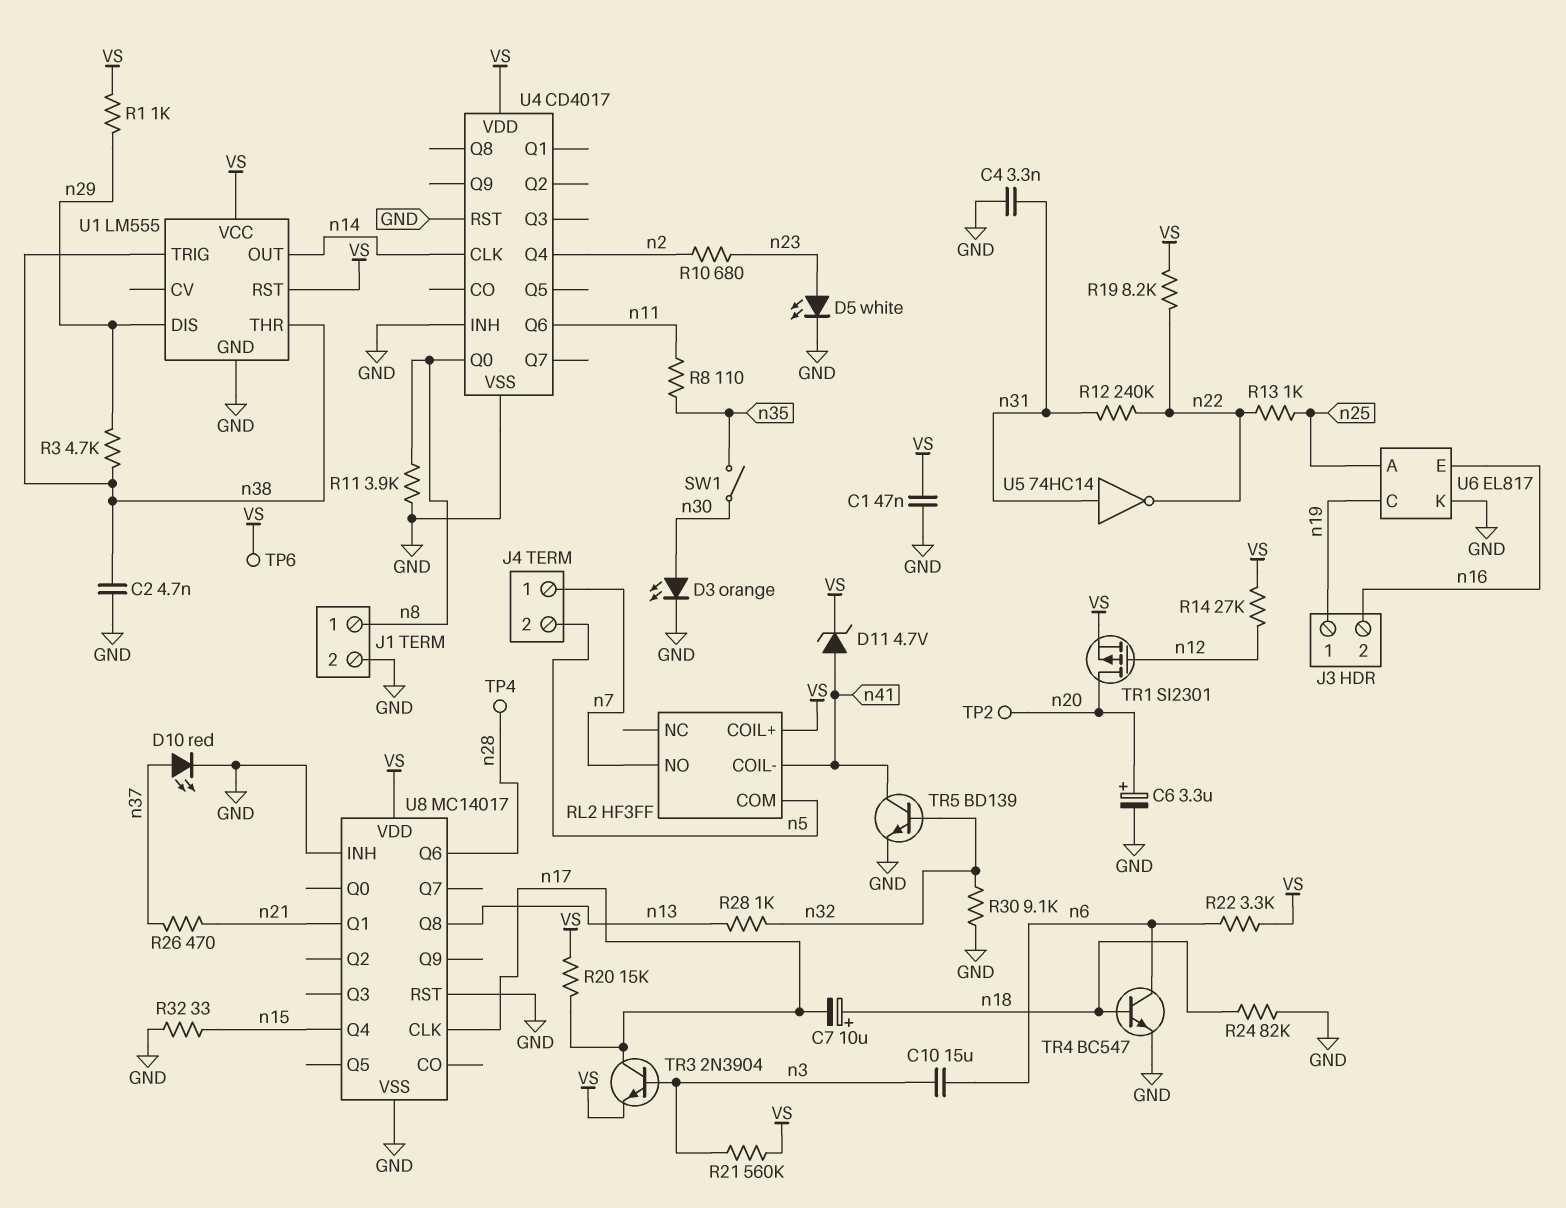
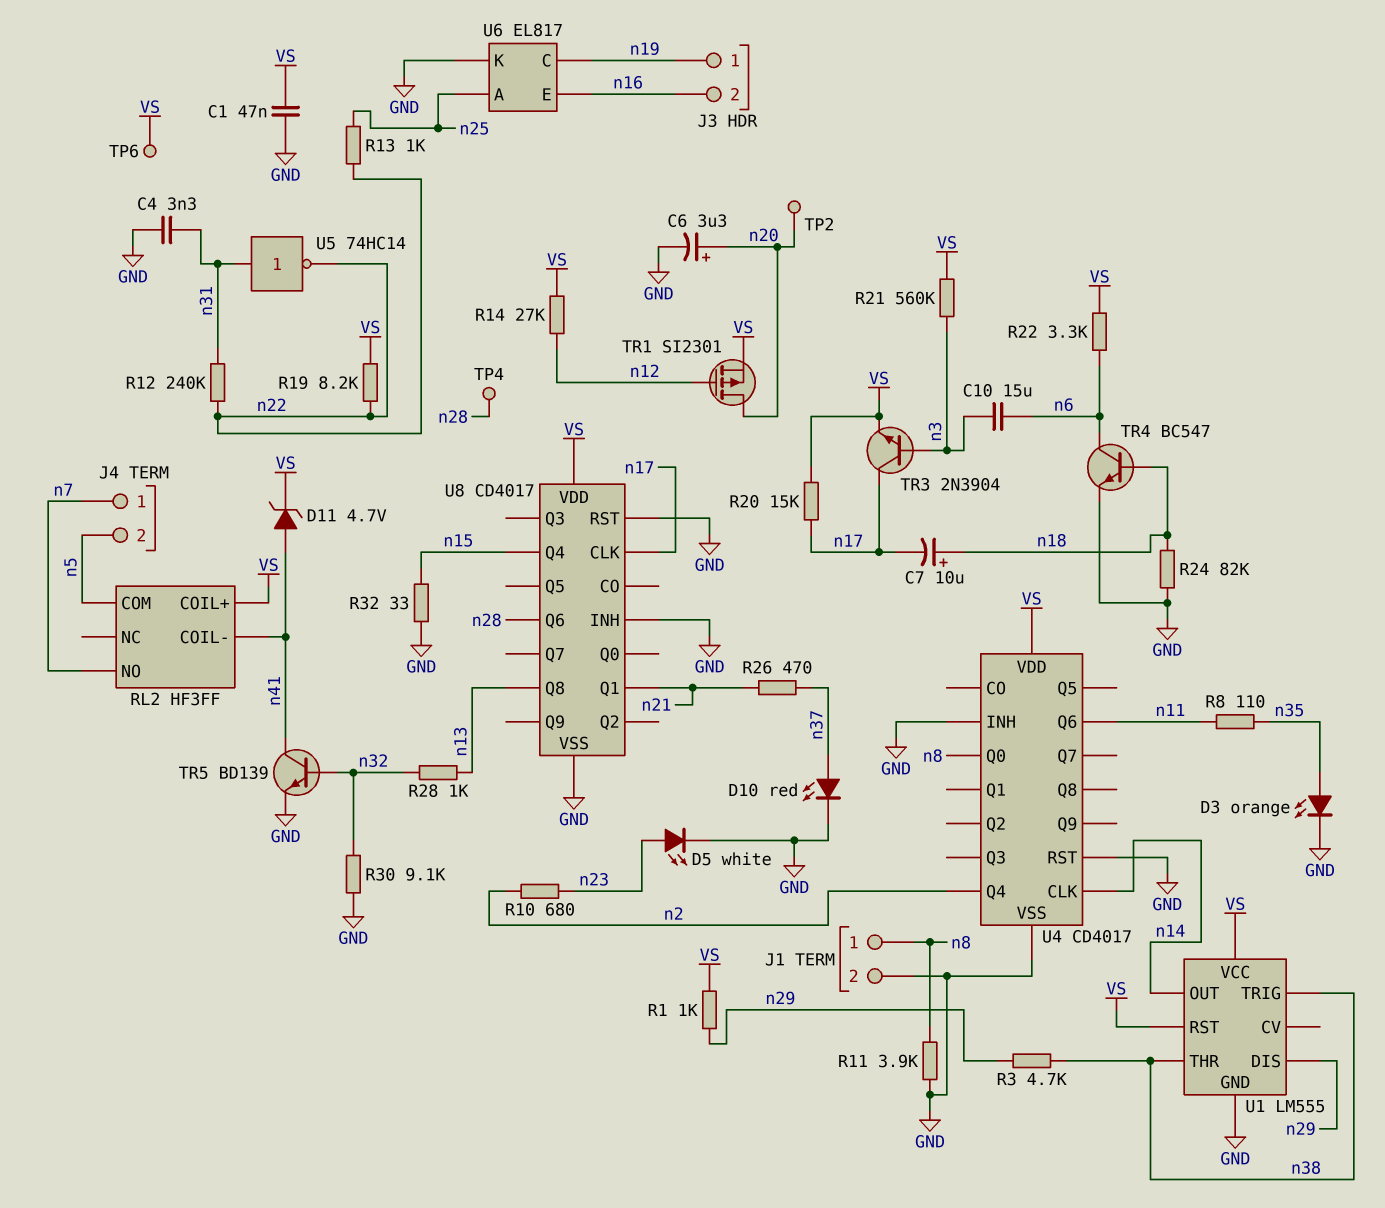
C2: 4.7nF (GND, n38) -> none
D3: LED orange (A n30, K GND) -> LED orange (A n35, K GND)
SW1: switch (n30, n35) -> none
U8: MC14017 -> CD4017

